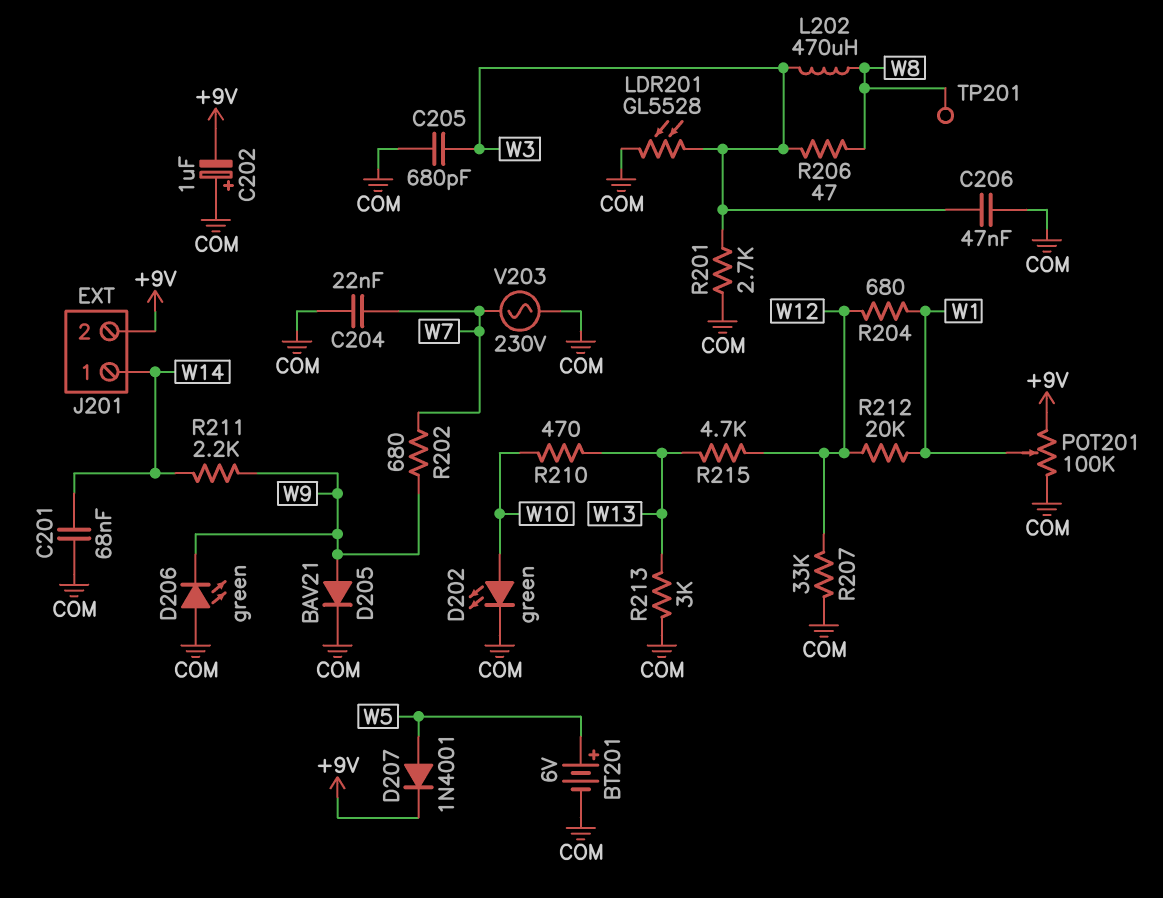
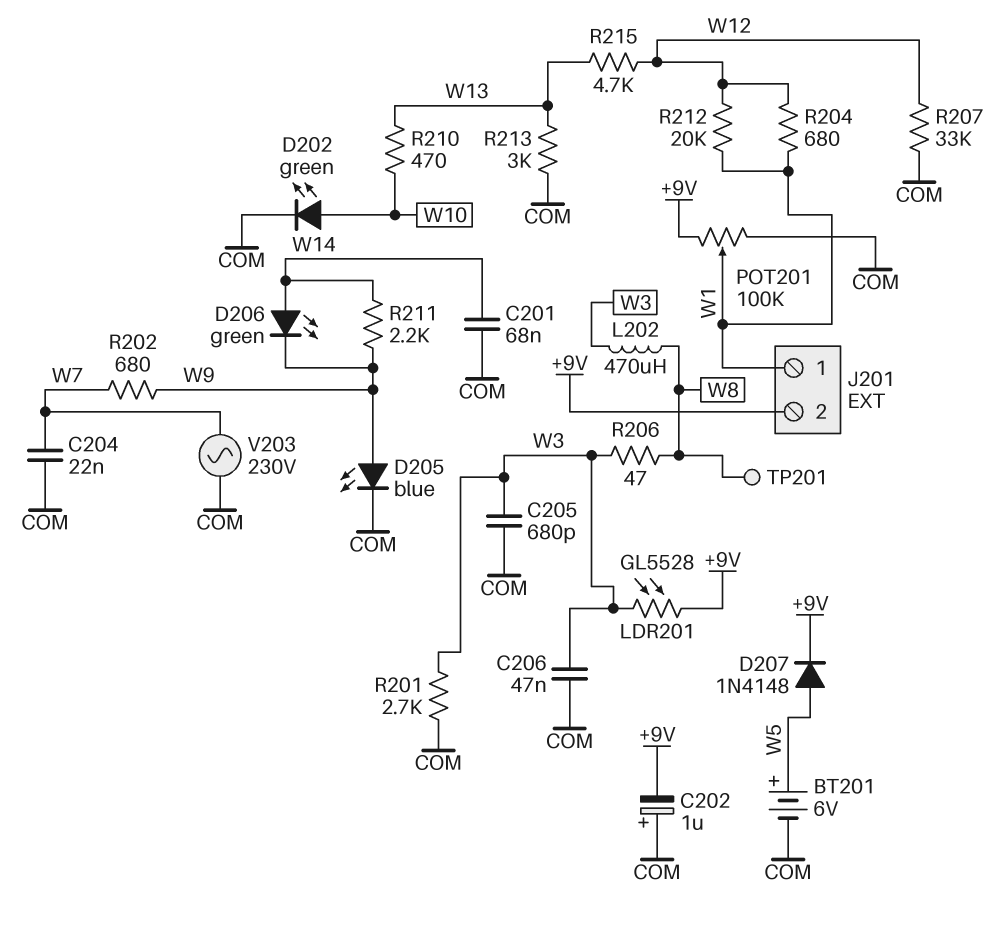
D205: diode BAV21 (A W9, K COM) -> LED blue (A W9, K COM)
D206: LED green (A COM, K W9) -> LED green (A W14, K W9)
D207: diode 1N4001 (A W5, K +9V) -> diode 1N4148 (A W5, K +9V)
J201 pin 1: W14 -> W1
LDR201: GL5528 (COM, W3) -> GL5528 (+9V, W3)

